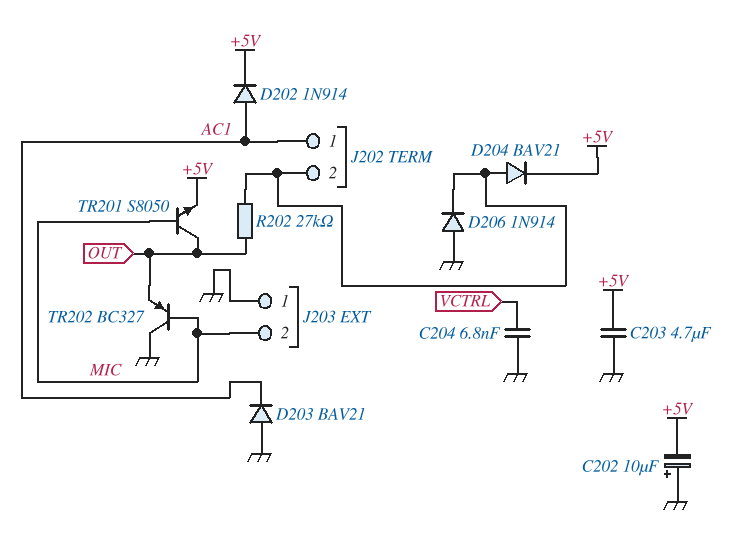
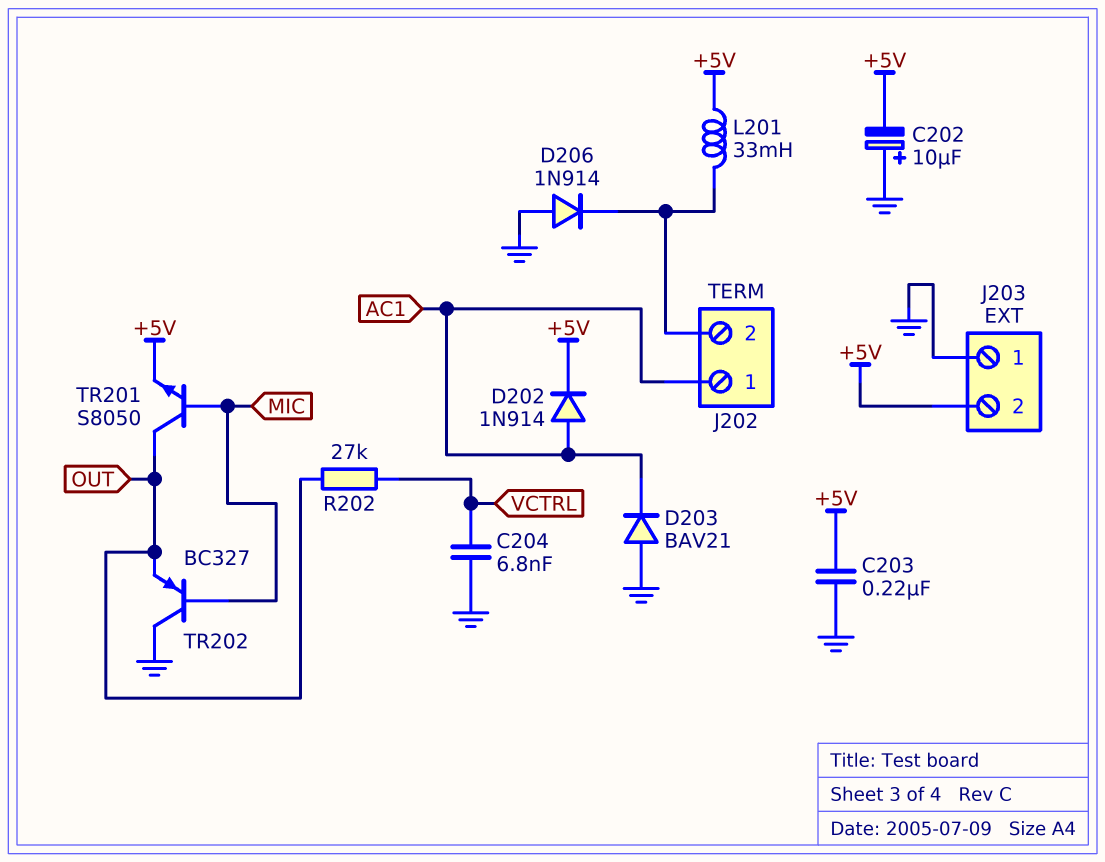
C203: 4.7uF (+5V, GND) -> 220nF (+5V, GND)
D204: diode BAV21 (A J202/2, K +5V) -> none
J203 pin 2: MIC -> +5V
L201: none -> 33mH (+5V, J202/2)
R202: 27k (J202/2, OUT) -> 27k (OUT, VCTRL)

